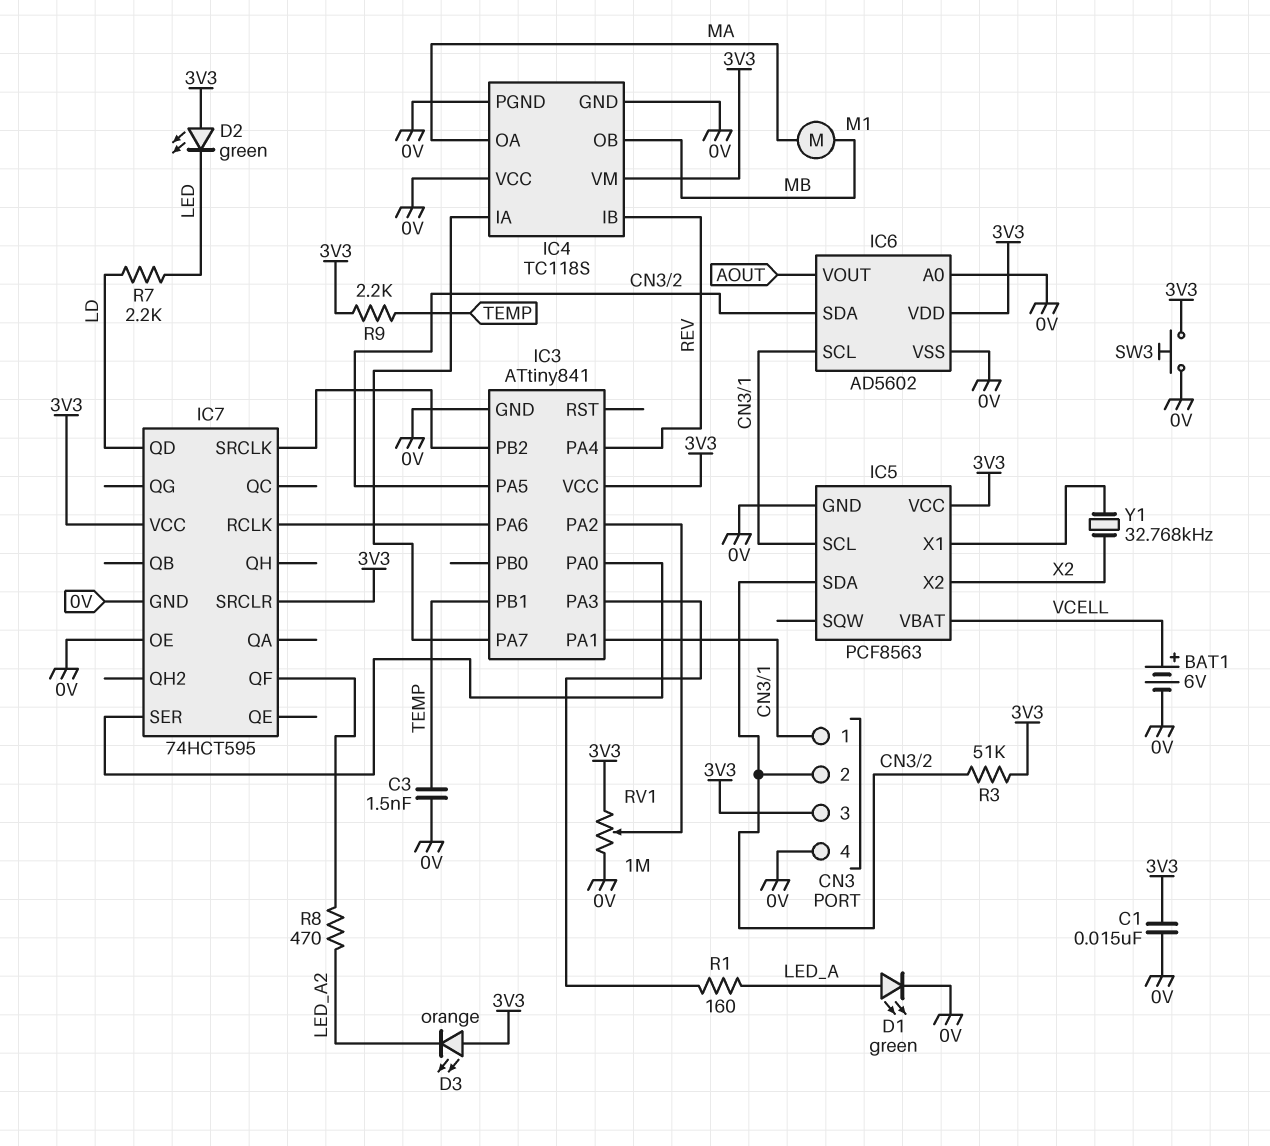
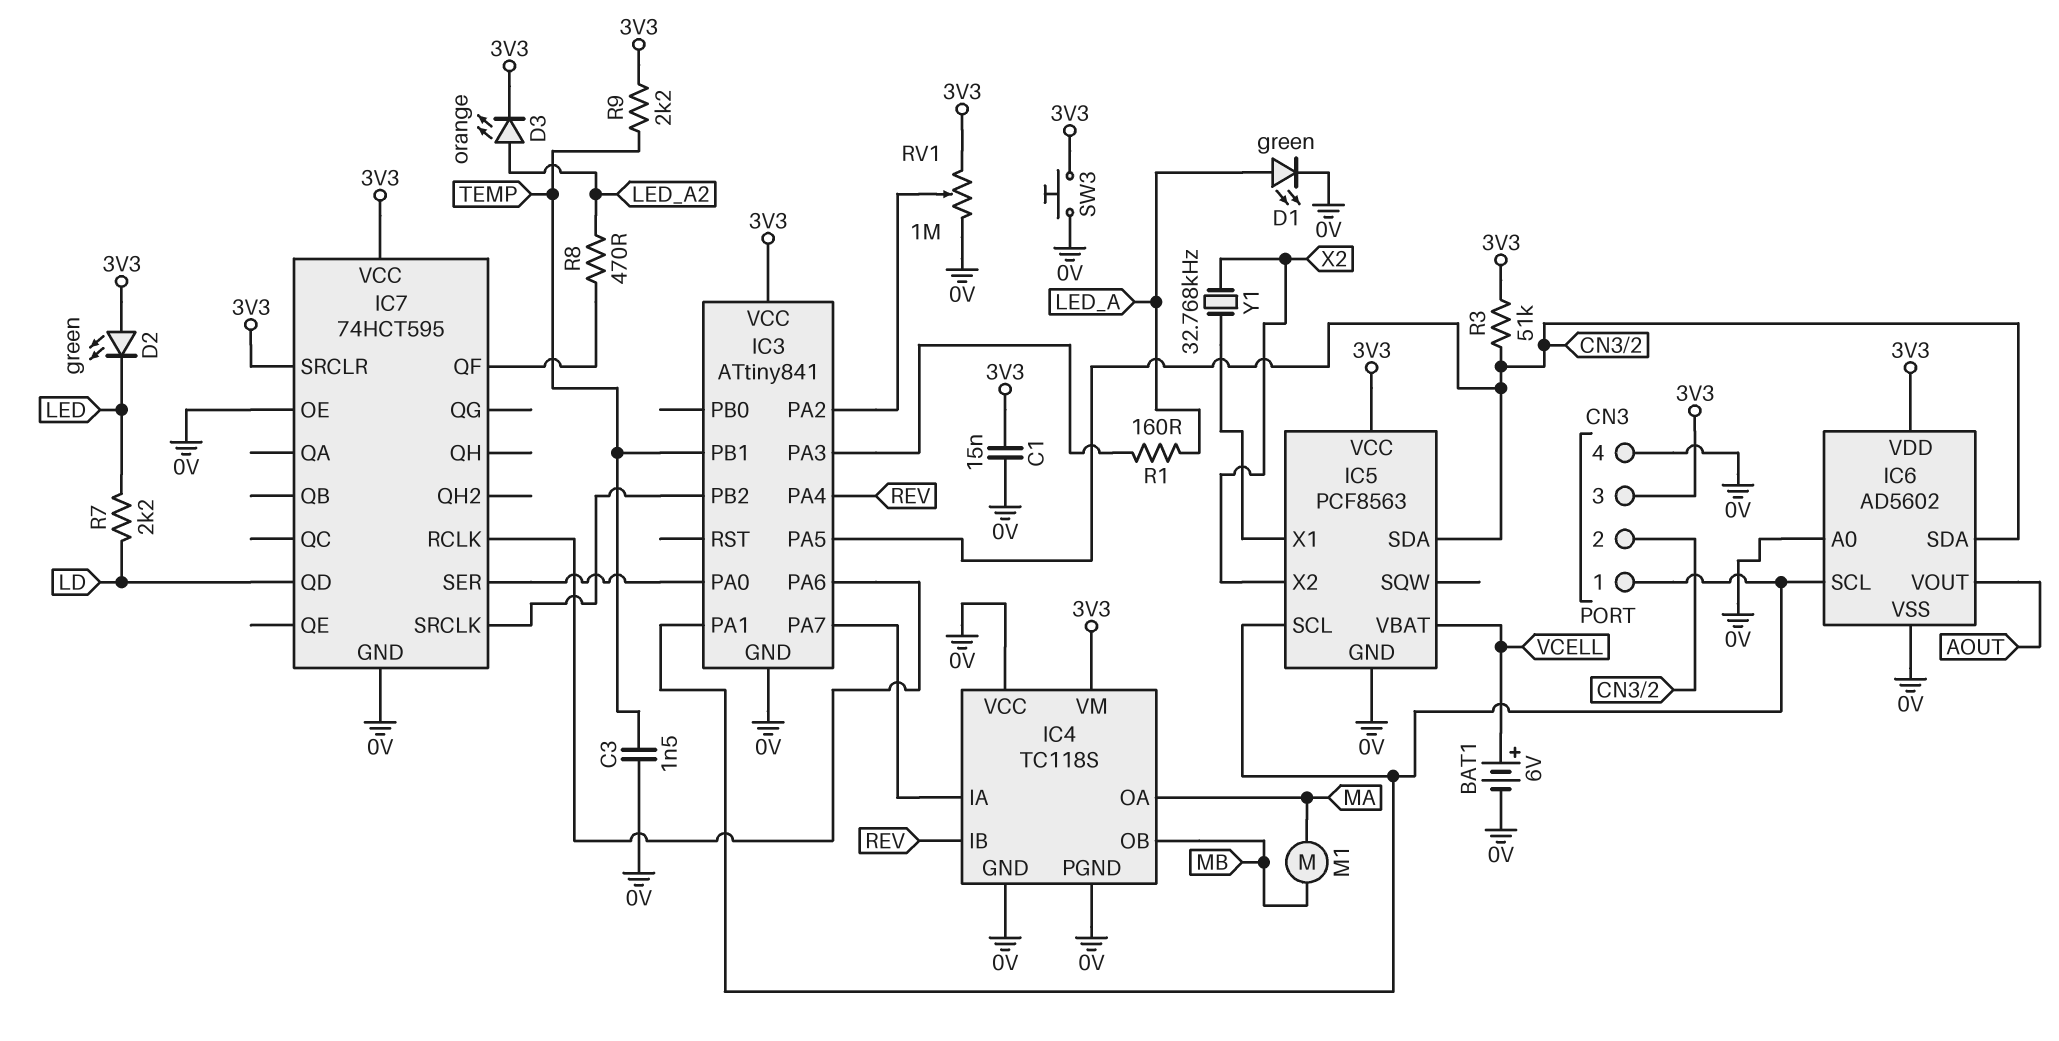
D3: LED orange (A 3V3, K LED_A2) -> LED orange (A LED_A2, K 3V3)

